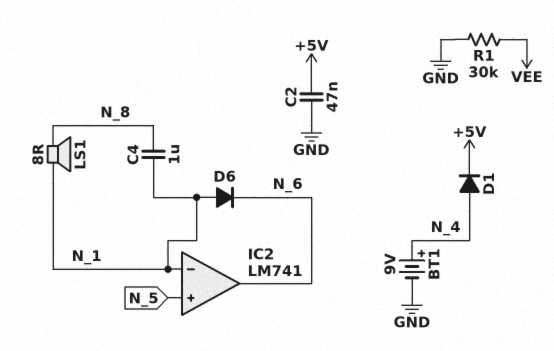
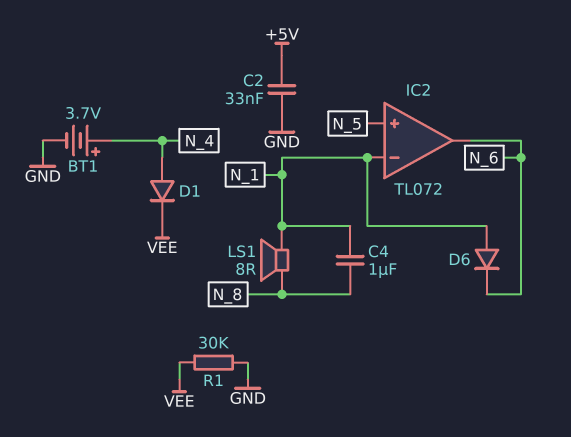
BT1: 9V (plus N_4, minus GND) -> 3.7V (plus N_4, minus GND)
C2: 47nF (+5V, GND) -> 33nF (+5V, GND)
D1: diode (A N_4, K +5V) -> diode (A N_4, K VEE)
IC2: LM741 -> TL072

